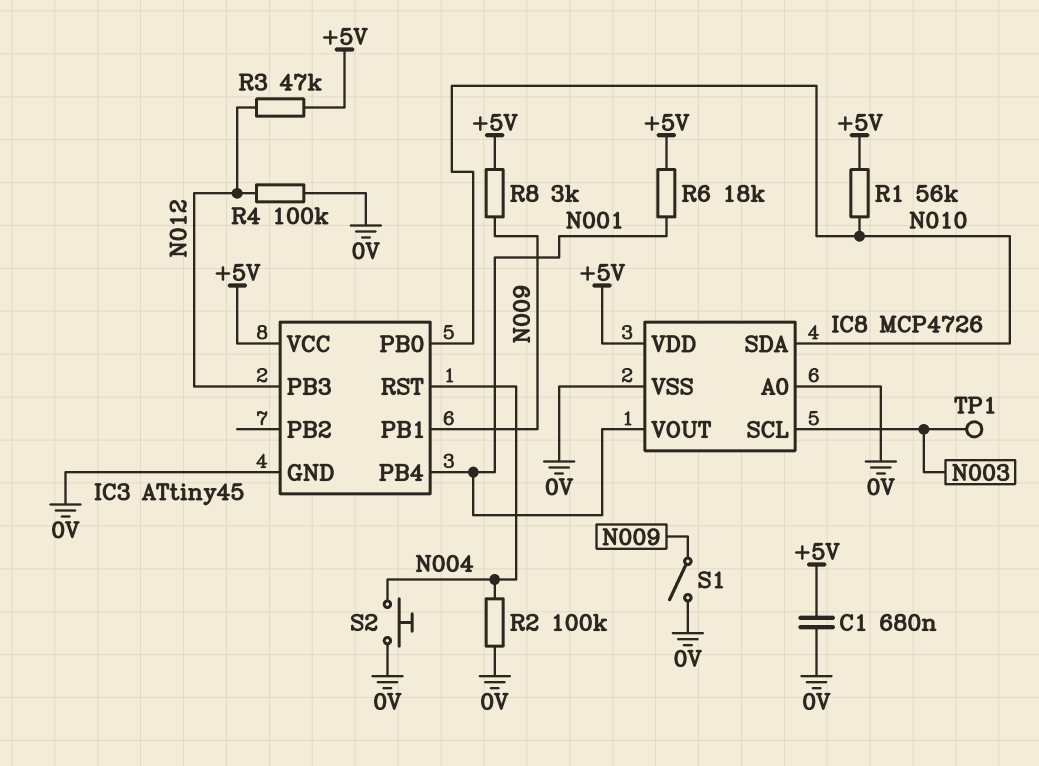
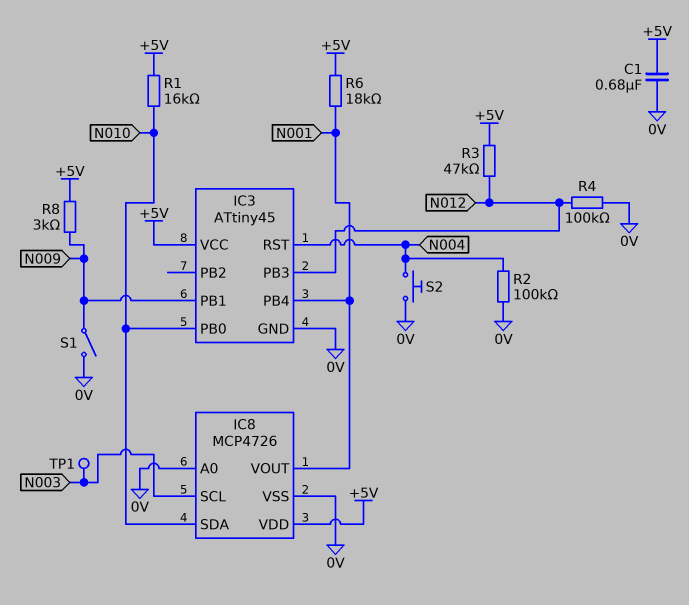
R1: 56k (+5V, N010) -> 16k (+5V, N010)

